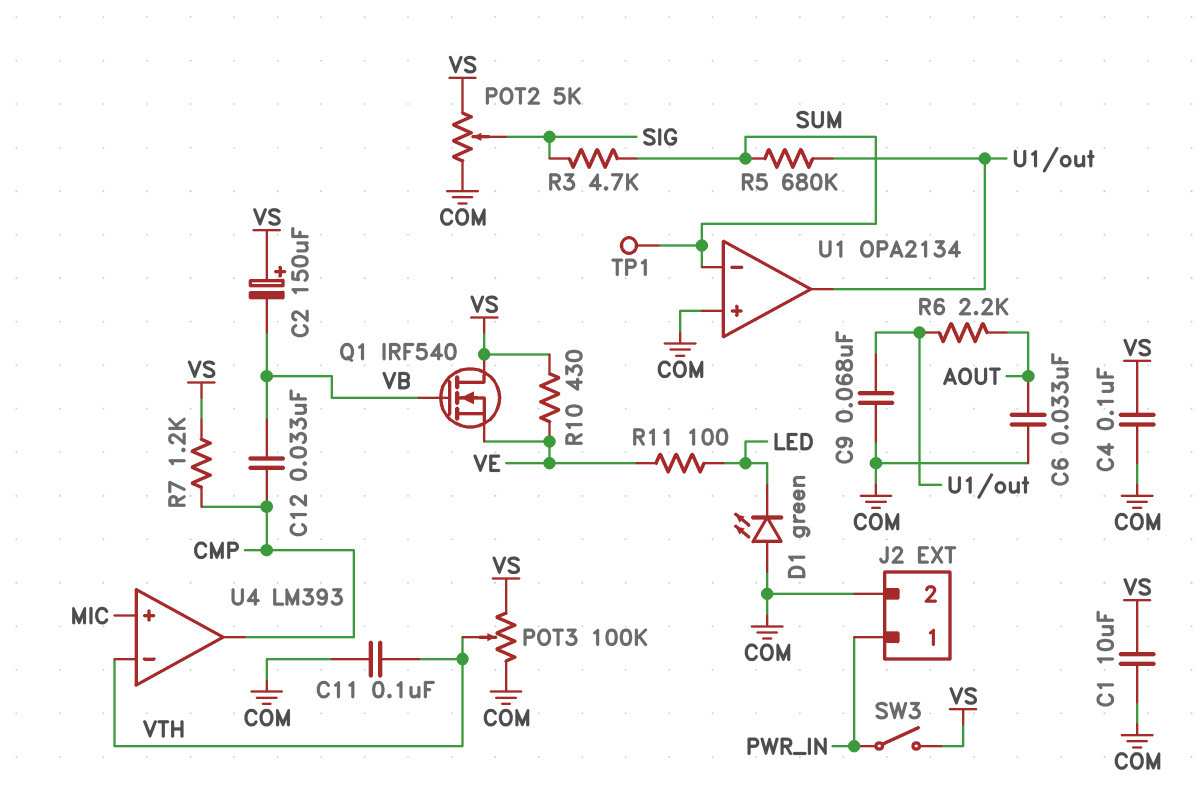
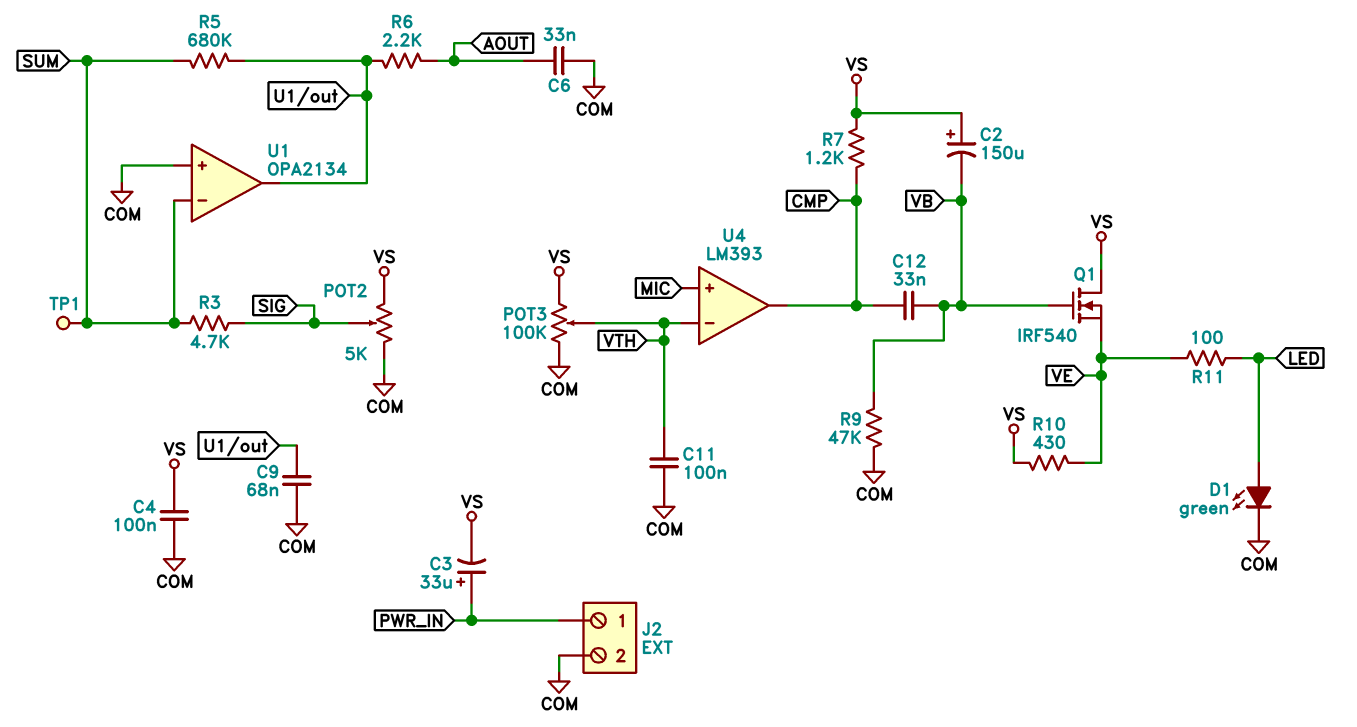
C1: 10uF (COM, VS) -> none
C3: none -> 33uF (plus PWR_IN, minus VS)
D1: LED green (A COM, K LED) -> LED green (A LED, K COM)
R9: none -> 47k (COM, VB)
SW3: switch (PWR_IN, VS) -> none

